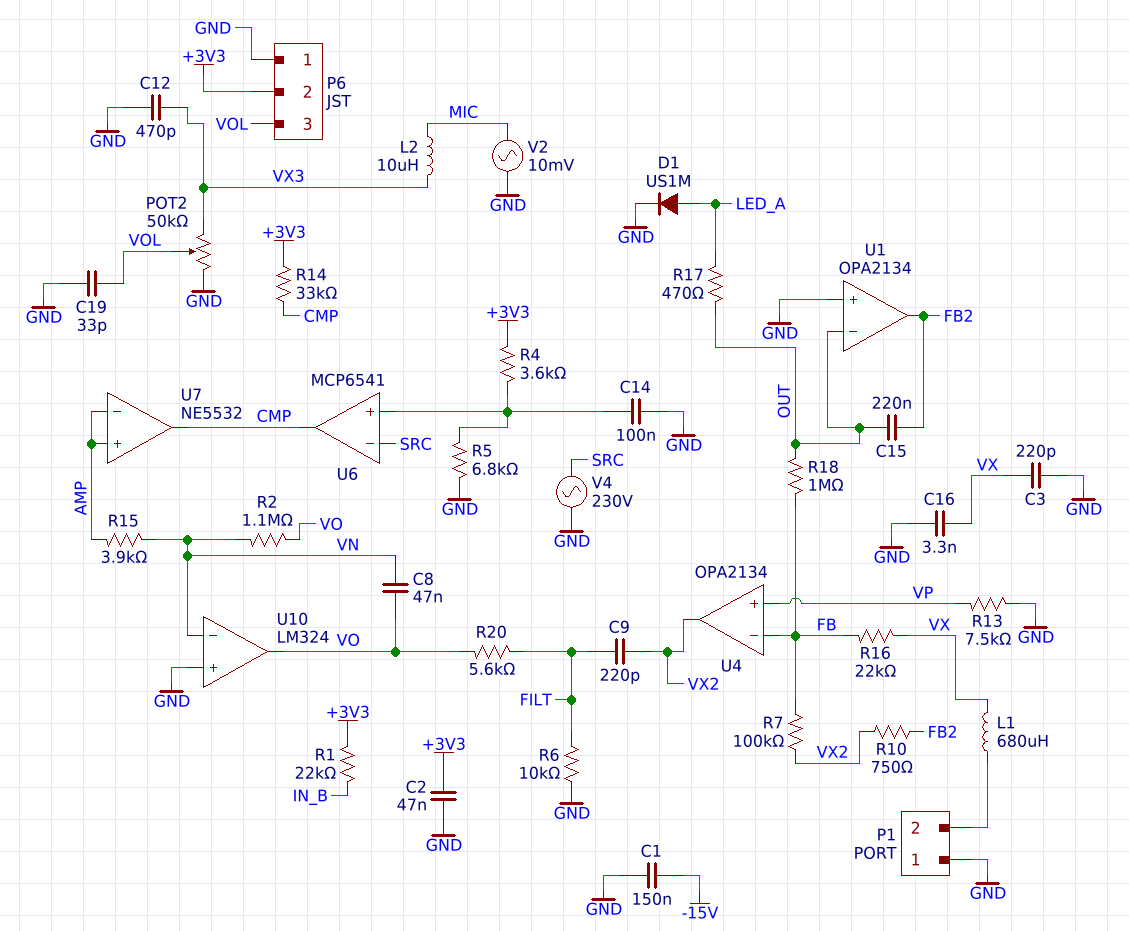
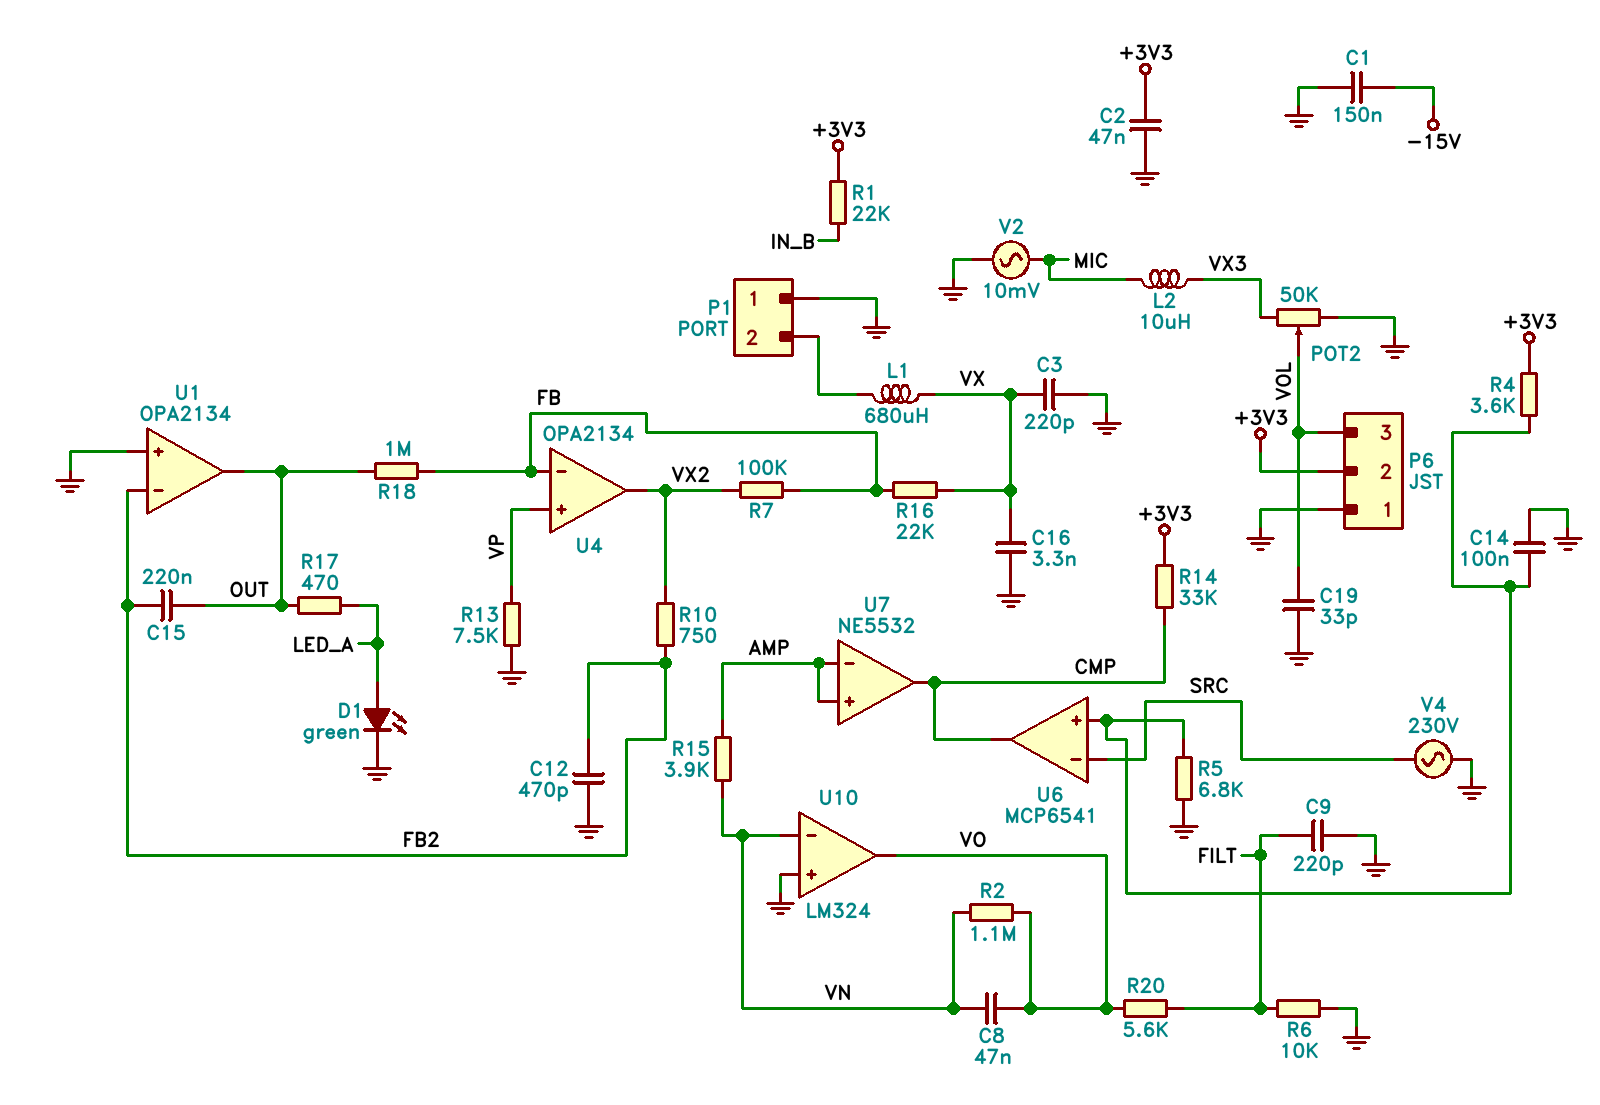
C9: 220pF (FILT, VX2) -> 220pF (FILT, GND)
C12: 470pF (GND, VX3) -> 470pF (FB2, GND)
D1: diode US1M (A LED_A, K GND) -> LED green (A LED_A, K GND)
U1 pin in-: OUT -> FB2
U1 pin out: FB2 -> OUT

